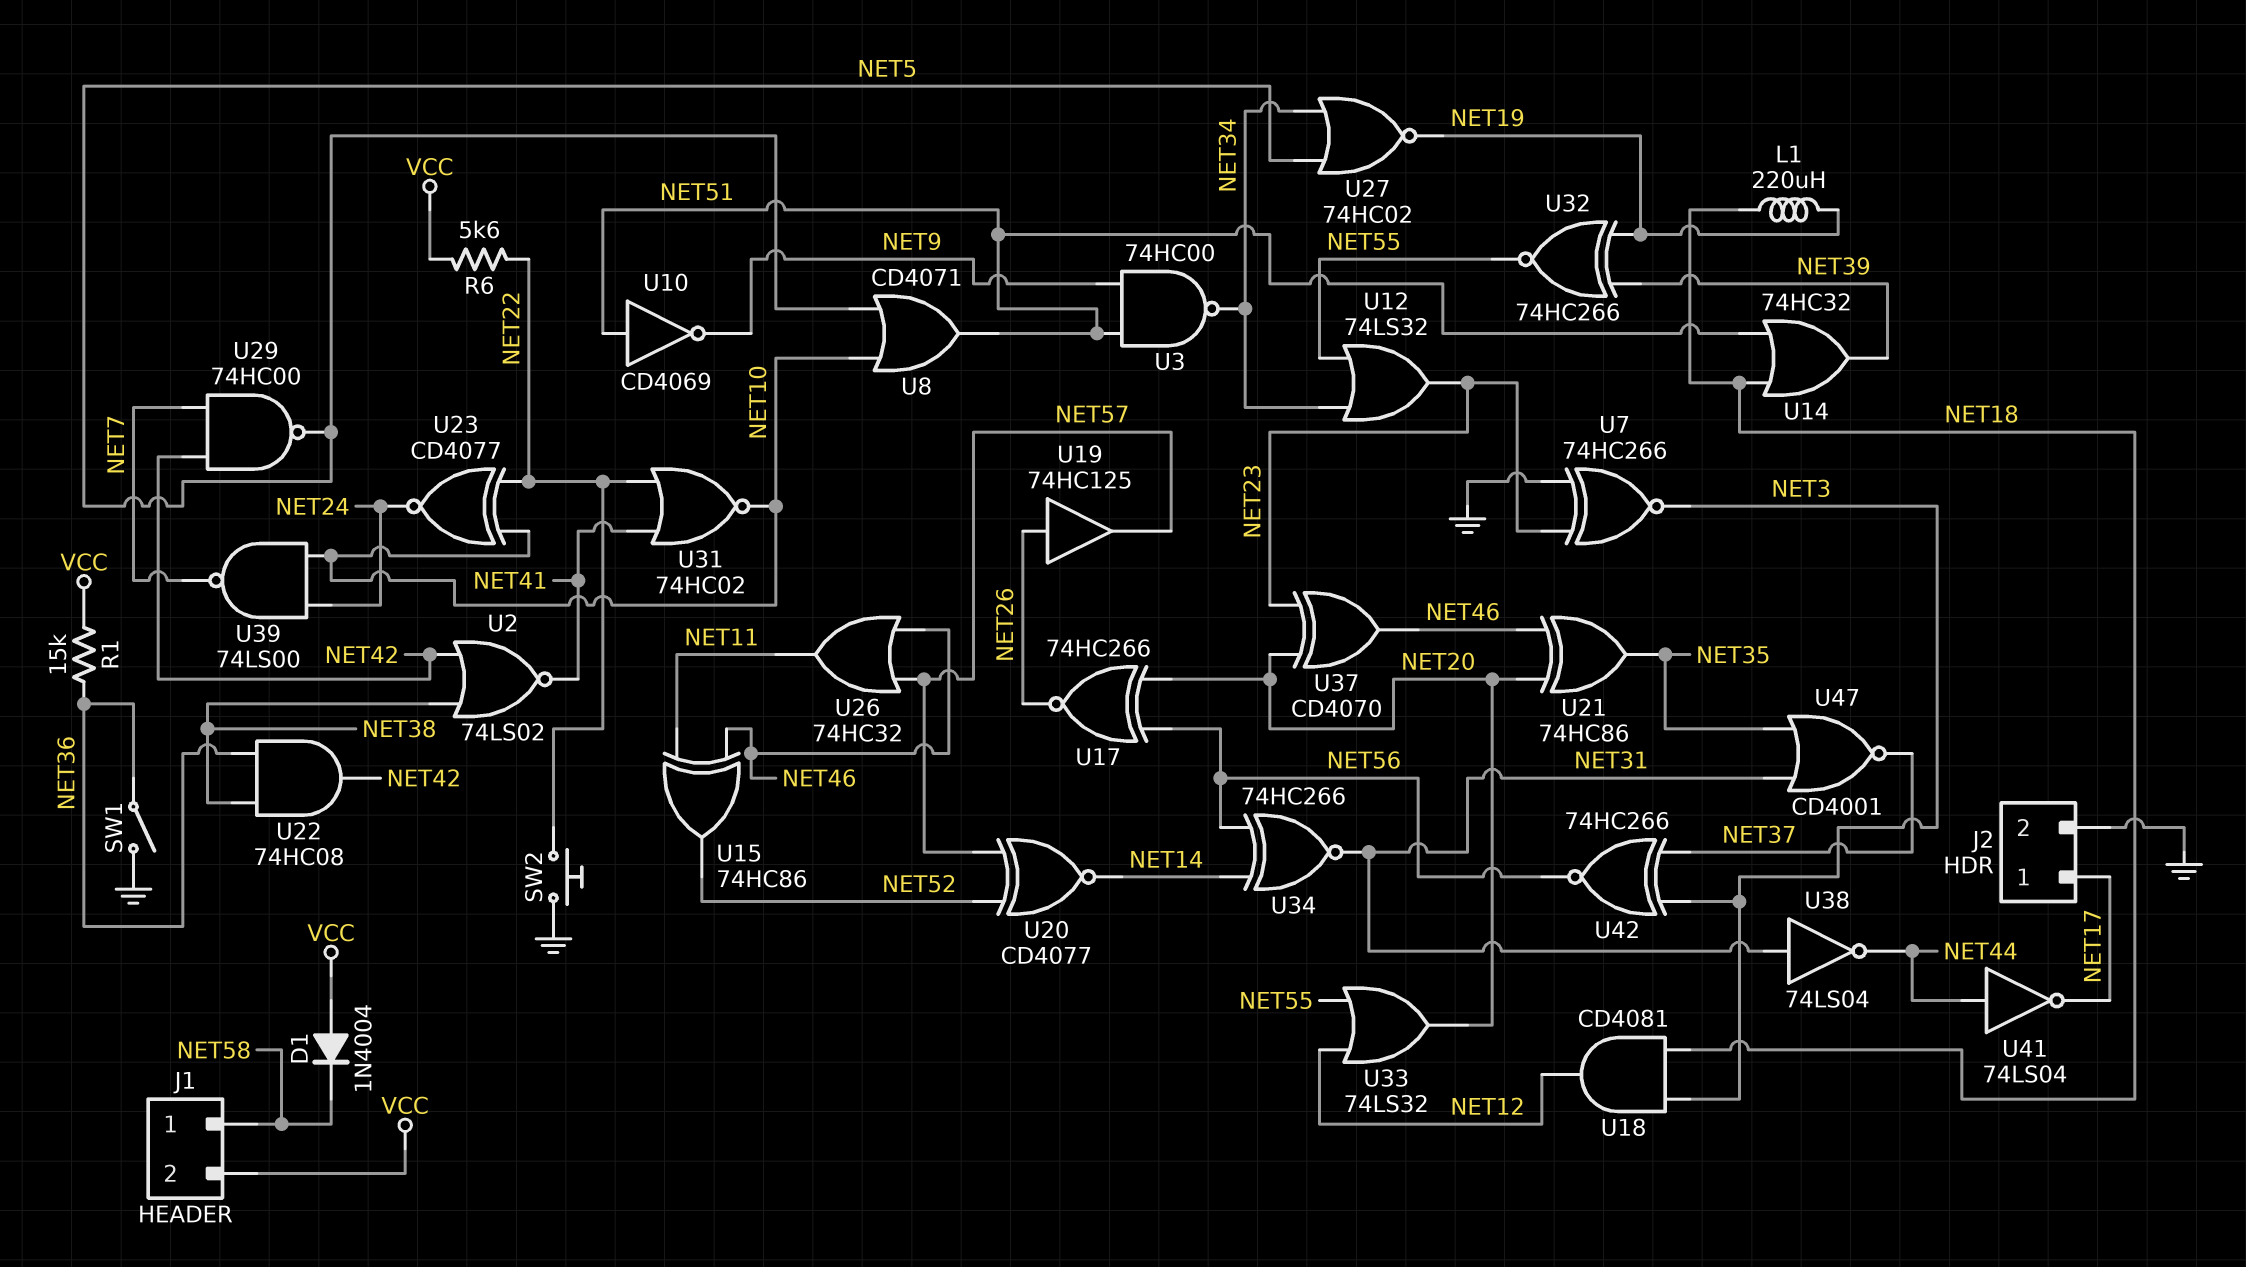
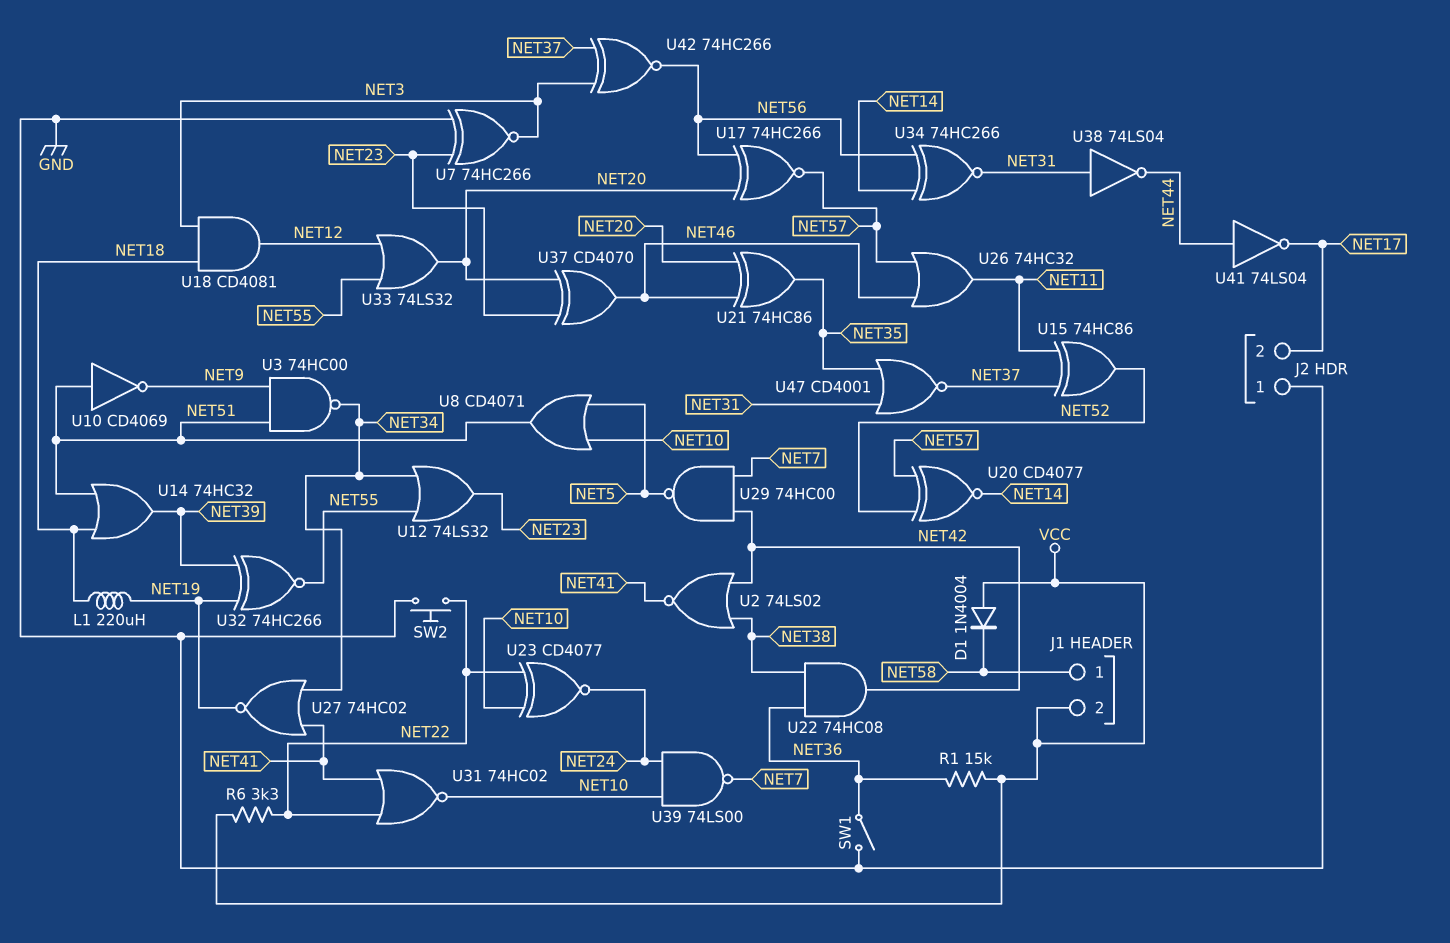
J2 pin 1: NET17 -> GND
J2 pin 2: GND -> NET17
R6: 5.6k (NET22, VCC) -> 3.3k (NET22, VCC)
U15: XOR 74HC86 (in NET11, in NET46, out NET52) -> XOR 74HC86 (in NET11, in NET37, out NET52)
U17: XNOR 74HC266 (in NET20, in NET56, out NET26) -> XNOR 74HC266 (in NET20, in NET56, out NET57)
U19: buffer 74HC125 (in NET26, out NET57) -> none
U27: NOR 74HC02 (in NET5, in NET34, out NET19) -> NOR 74HC02 (in NET34, in NET41, out NET19)

